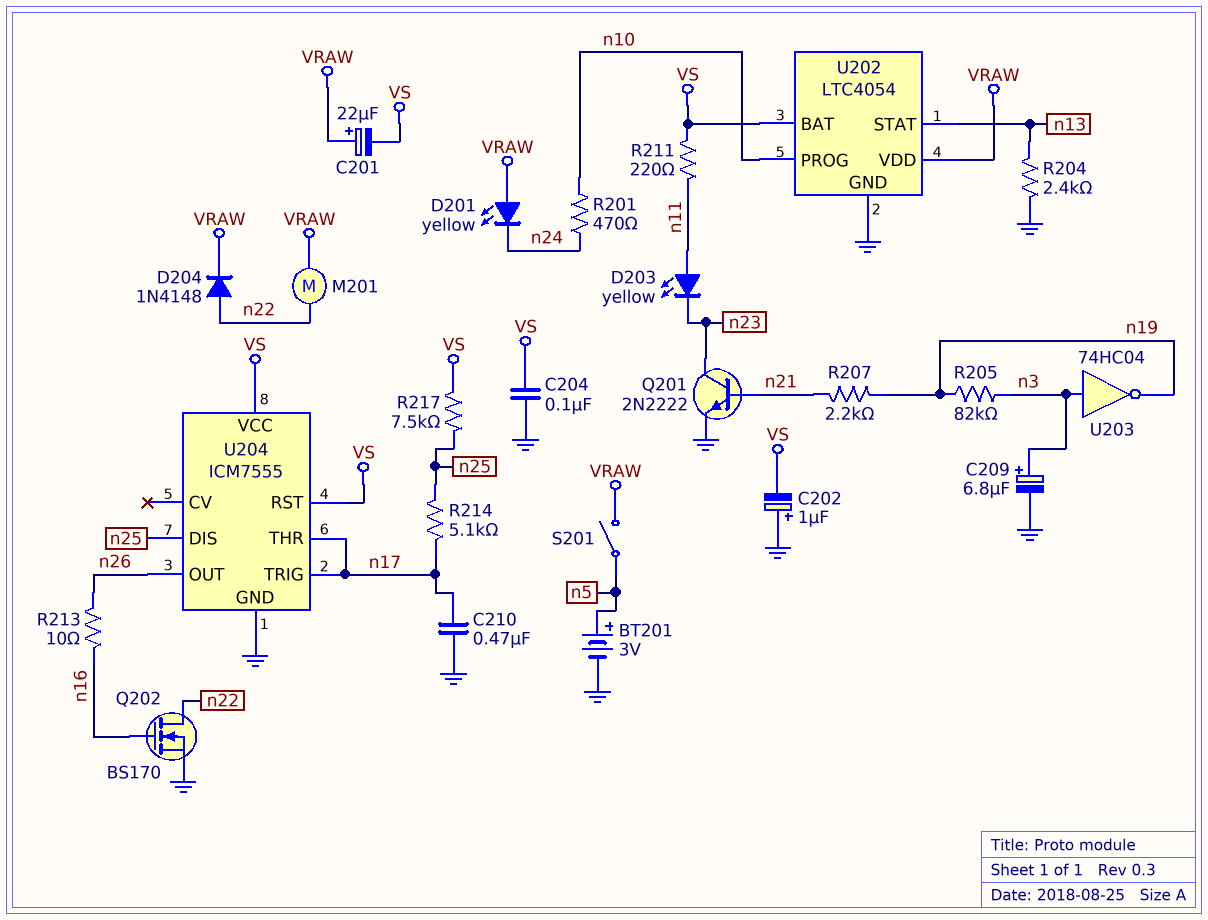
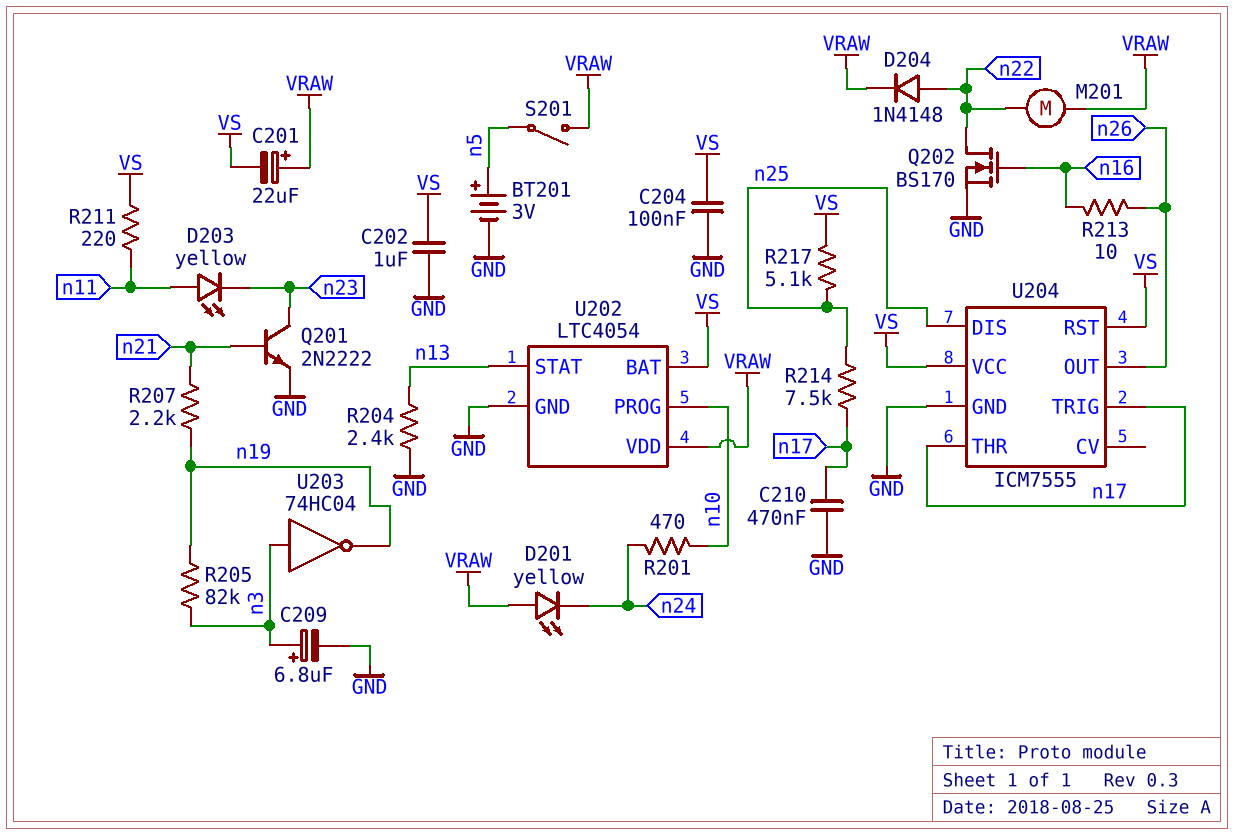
C202: 1uF (plus GND, minus VS) -> 1uF (GND, VS)
R214: 5.1k (n17, n25) -> 7.5k (n17, n25)
R217: 7.5k (VS, n25) -> 5.1k (VS, n25)

